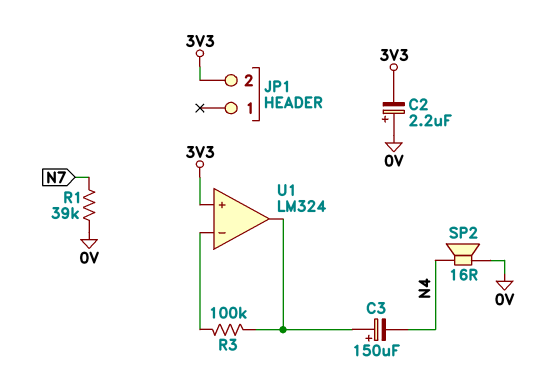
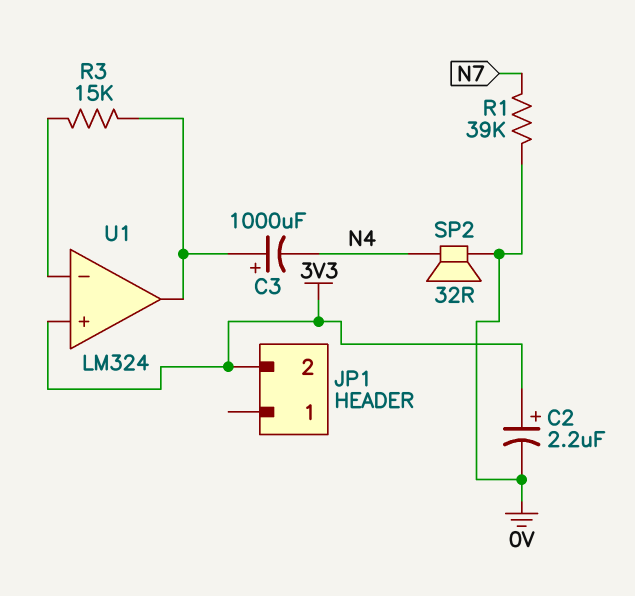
C2: 2.2uF (plus 0V, minus 3V3) -> 2.2uF (plus 3V3, minus 0V)
C3: 150uF (plus U1/out, minus N4) -> 1000uF (plus U1/out, minus N4)
R3: 100k (U1/in-, U1/out) -> 15k (U1/in-, U1/out)
SP2: speaker 16R (0V, N4) -> speaker 32R (0V, N4)

